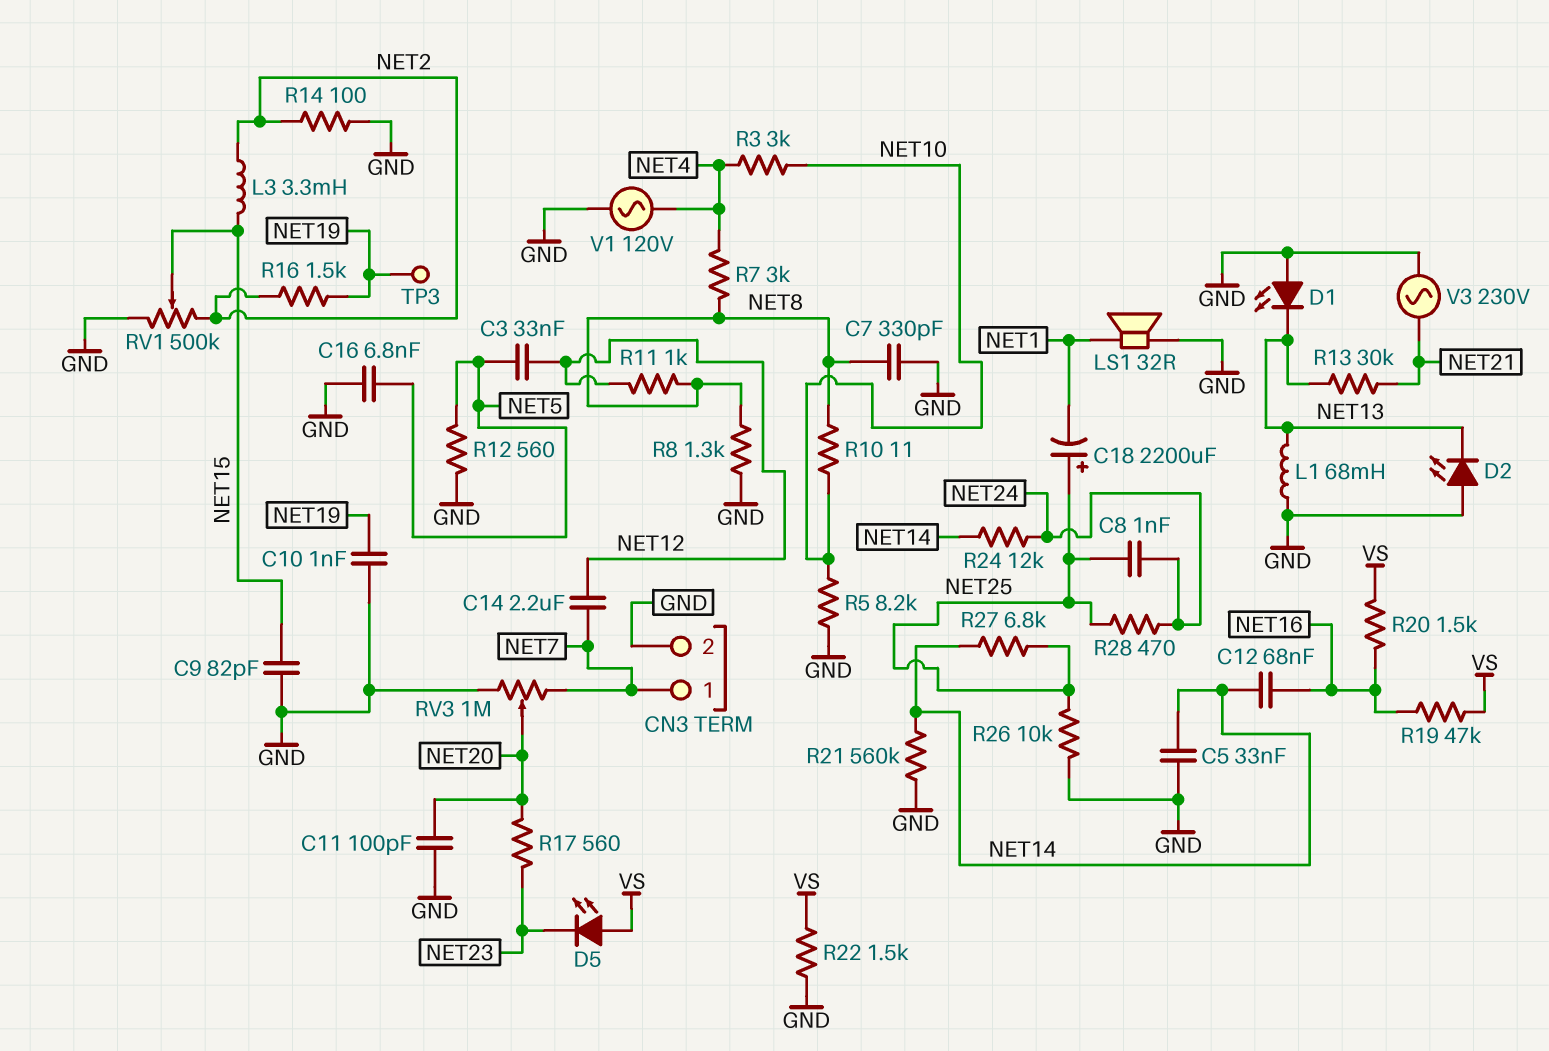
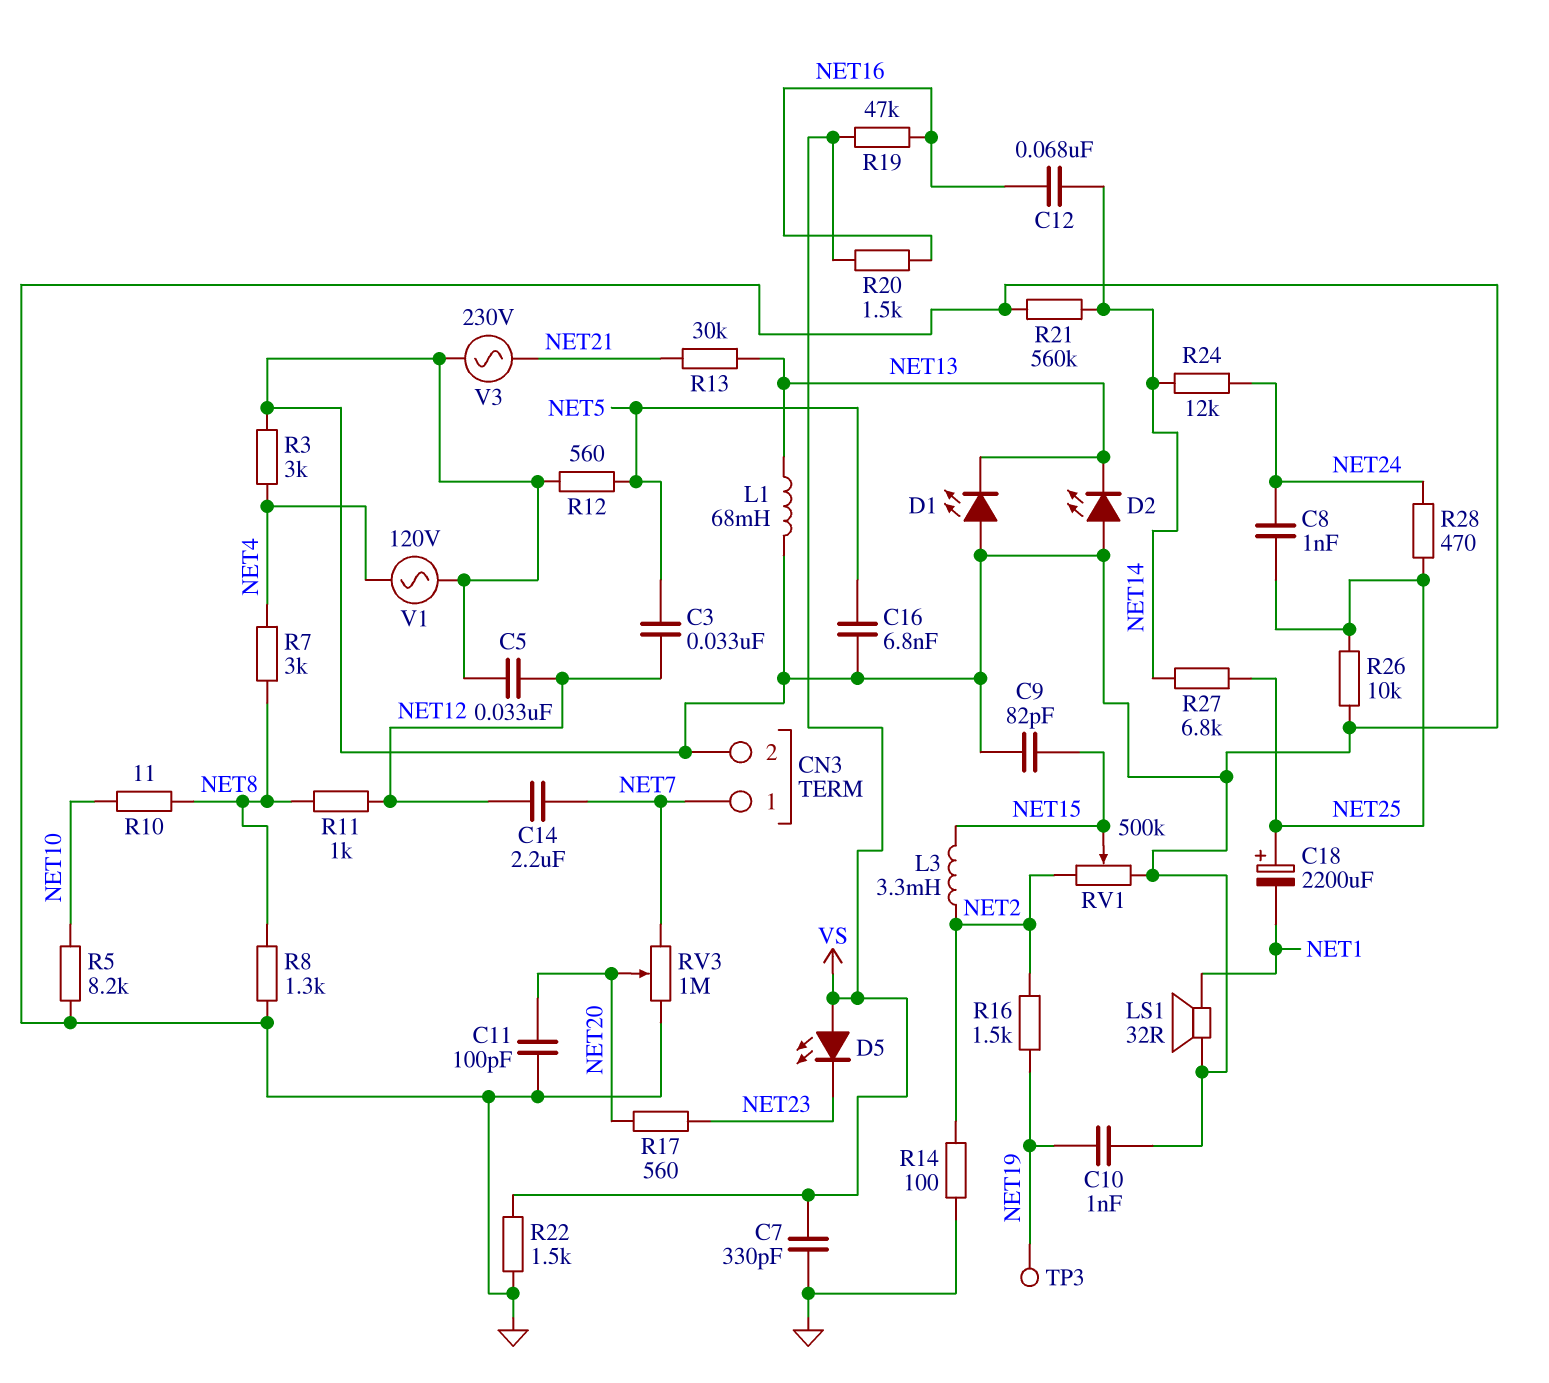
C5: 33nF (GND, NET14) -> 33nF (GND, NET12)
C7: 330pF (GND, NET8) -> 330pF (GND, VS)
R3: 3k (NET4, NET10) -> 3k (GND, NET4)

